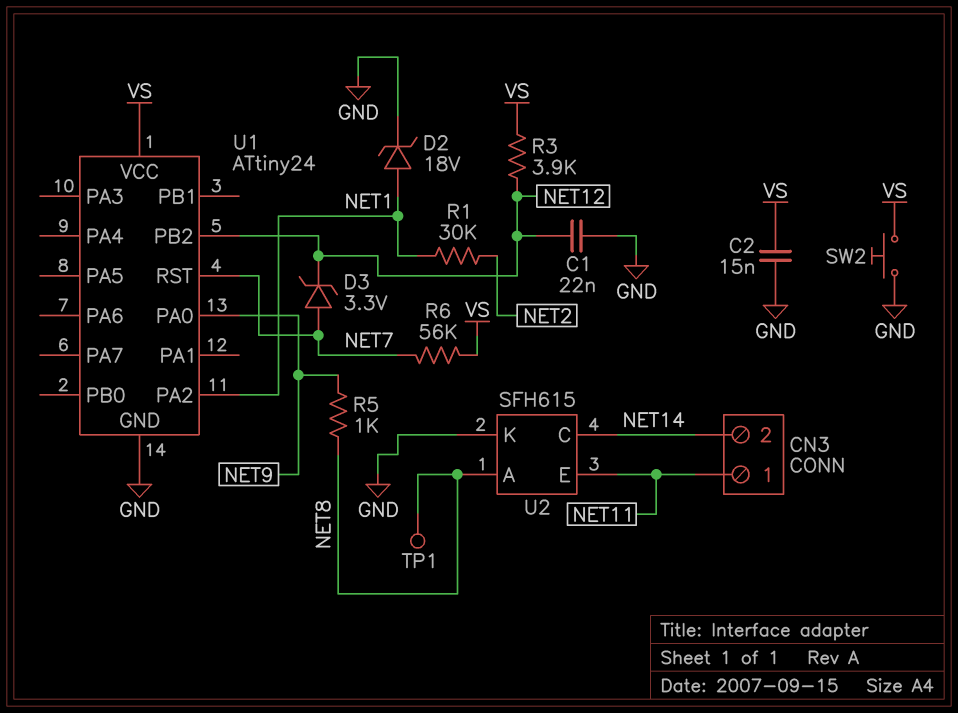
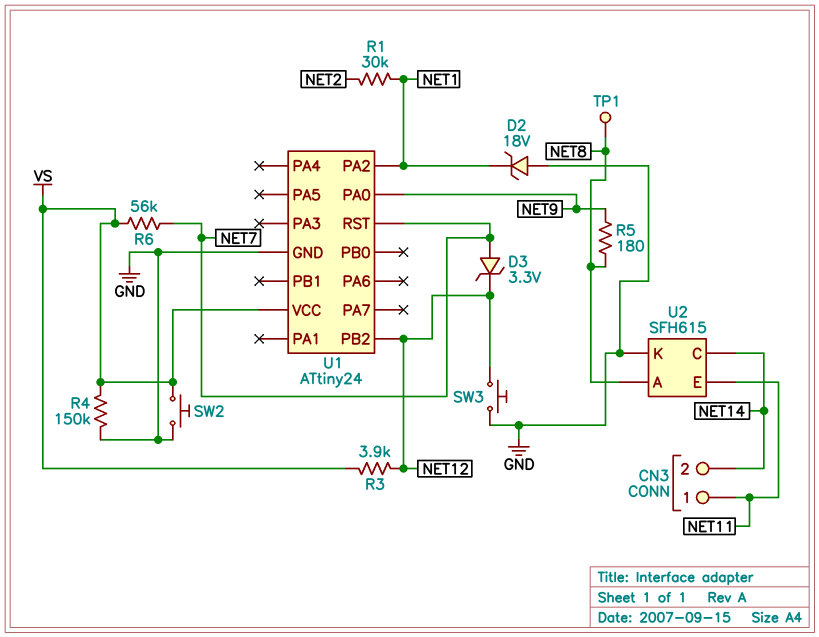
C1: 22nF (GND, NET12) -> none
C2: 15nF (GND, VS) -> none
D2: zener 18V (A NET1, K GND) -> zener 18V (A GND, K NET1)
R4: none -> 150k (GND, VS)
R5: 1k (NET8, NET9) -> 180 (NET8, NET9)
SW3: none -> button (GND, NET12)

